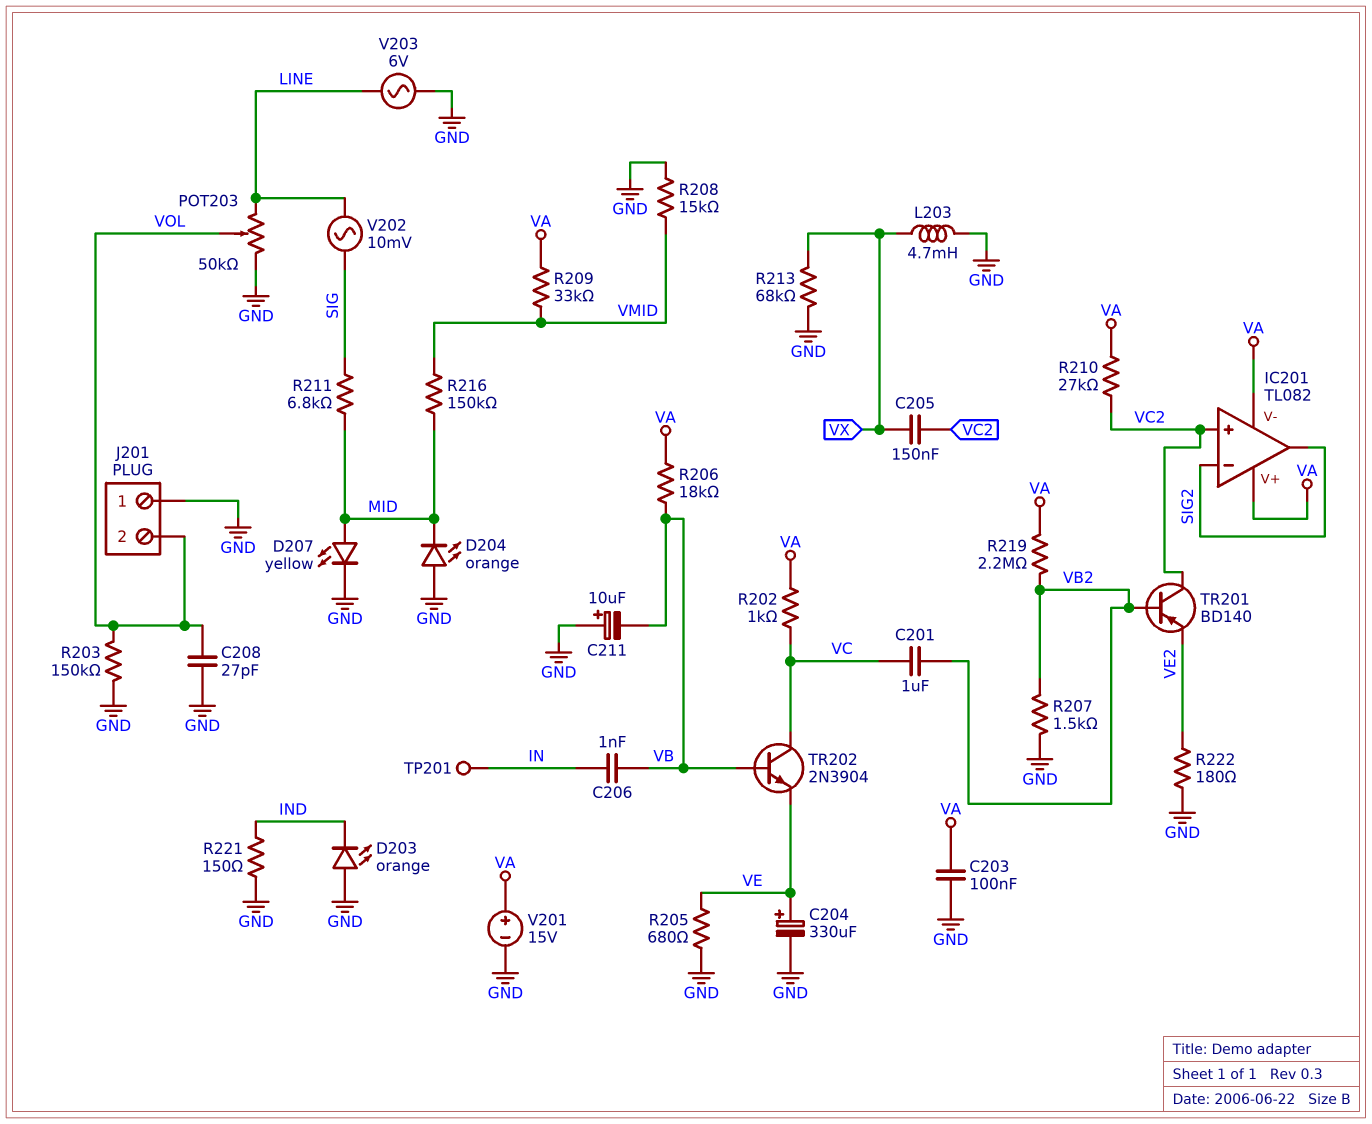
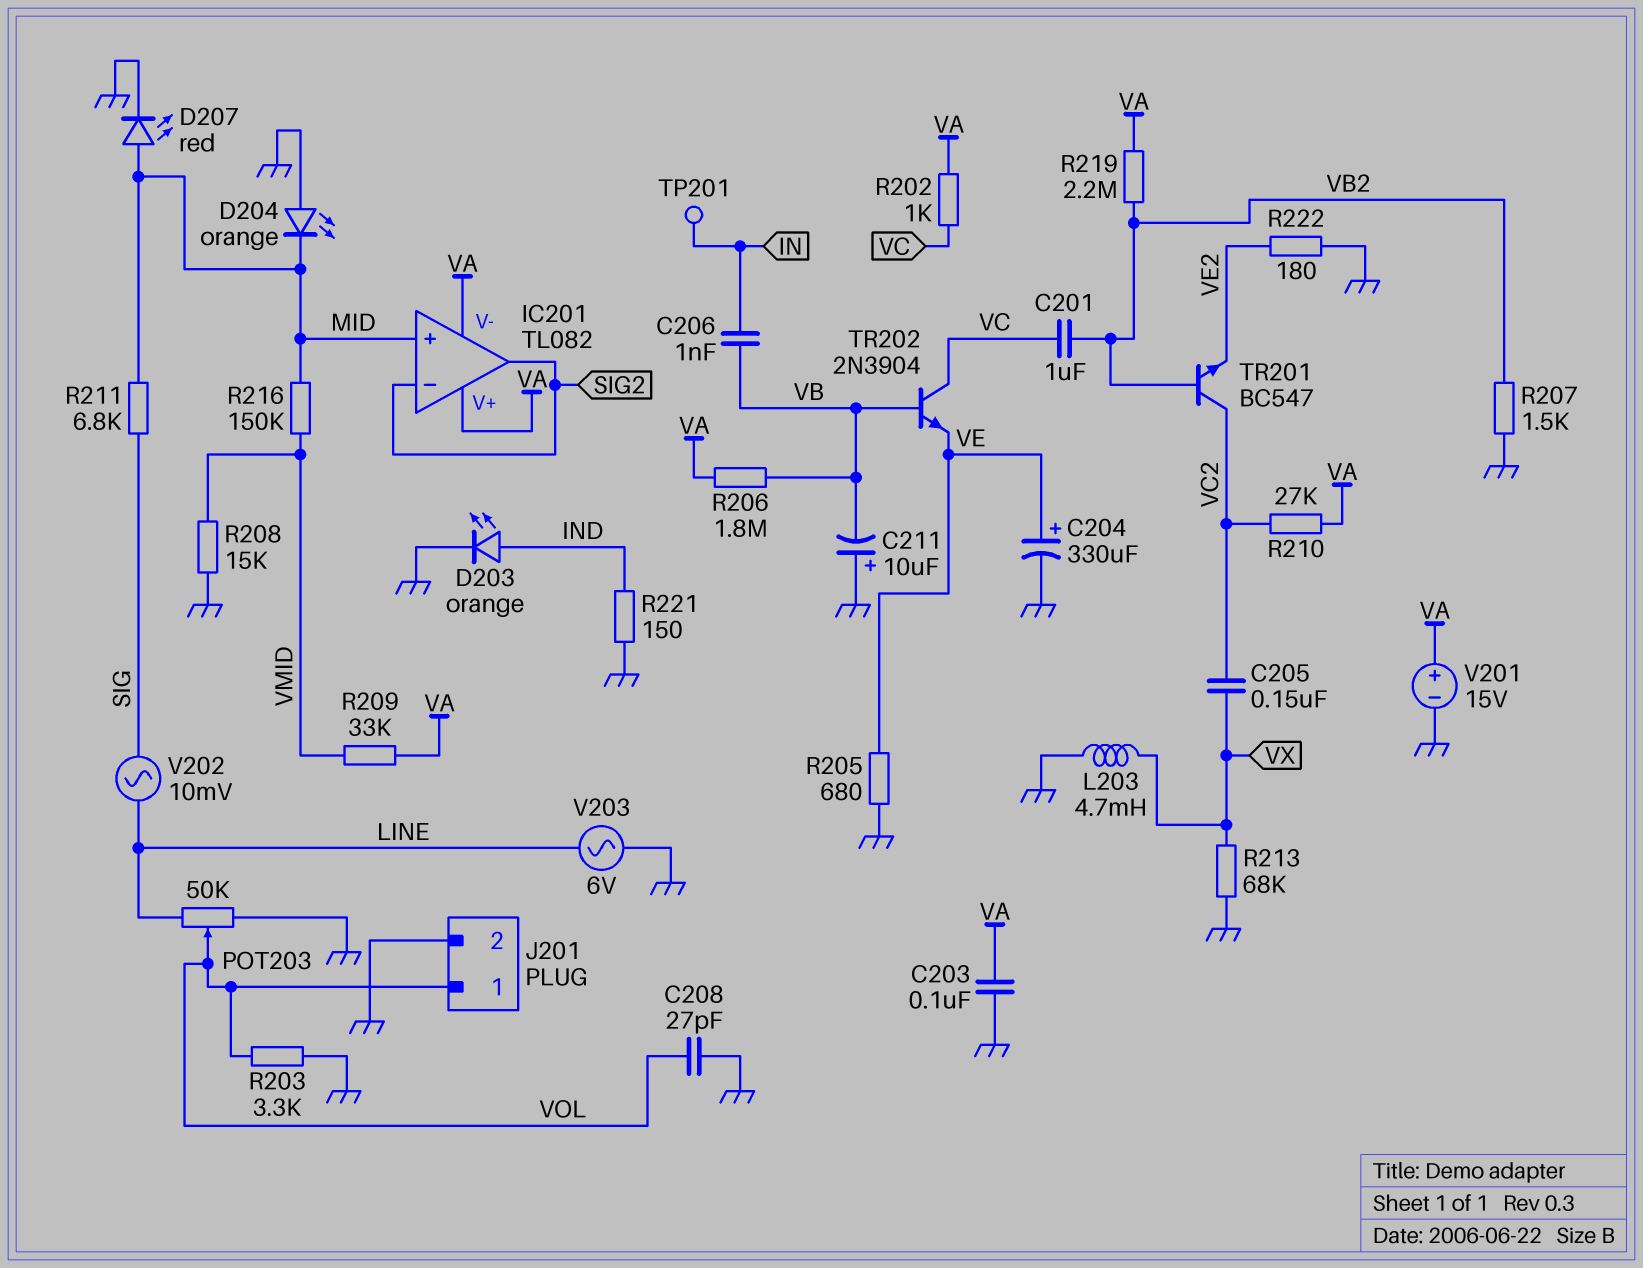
D203: LED orange (A GND, K IND) -> LED orange (A IND, K GND)
D207: LED yellow (A MID, K GND) -> LED red (A MID, K GND)
IC201 pin in+: VC2 -> MID
J201 pin 1: GND -> VOL
J201 pin 2: VOL -> GND
R203: 150k (GND, VOL) -> 3.3k (GND, VOL)
R206: 18k (VA, VB) -> 1.8M (VA, VB)
TR201: PNP BD140 (B VB2, C VC2, E VE2) -> NPN BC547 (B VB2, C VC2, E VE2)

